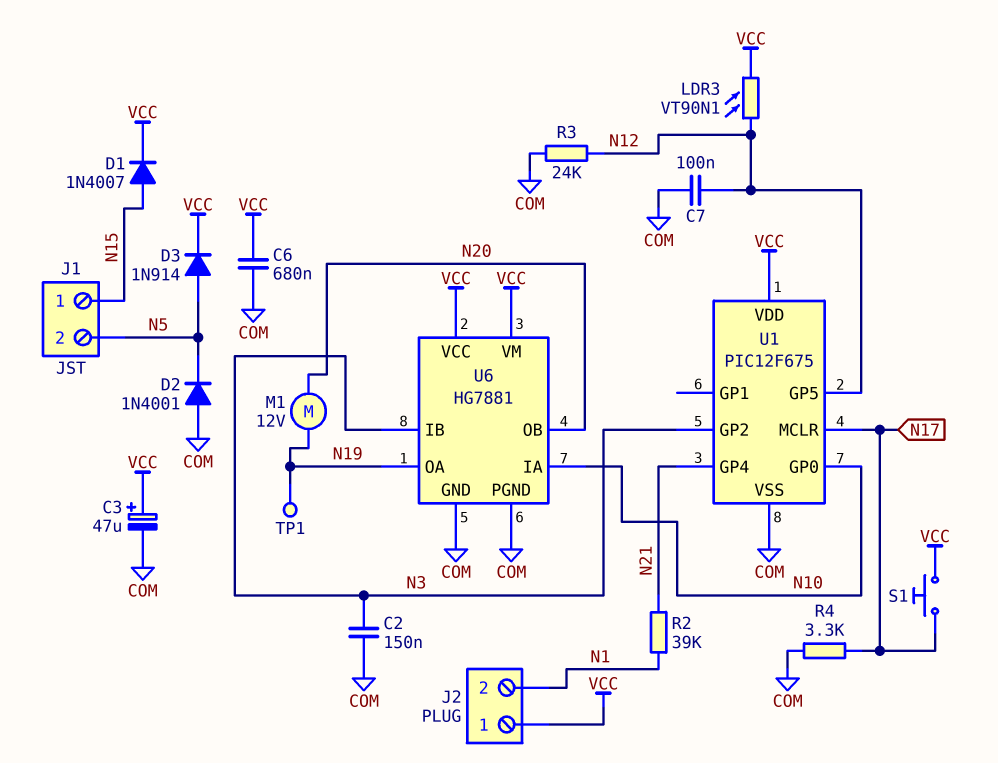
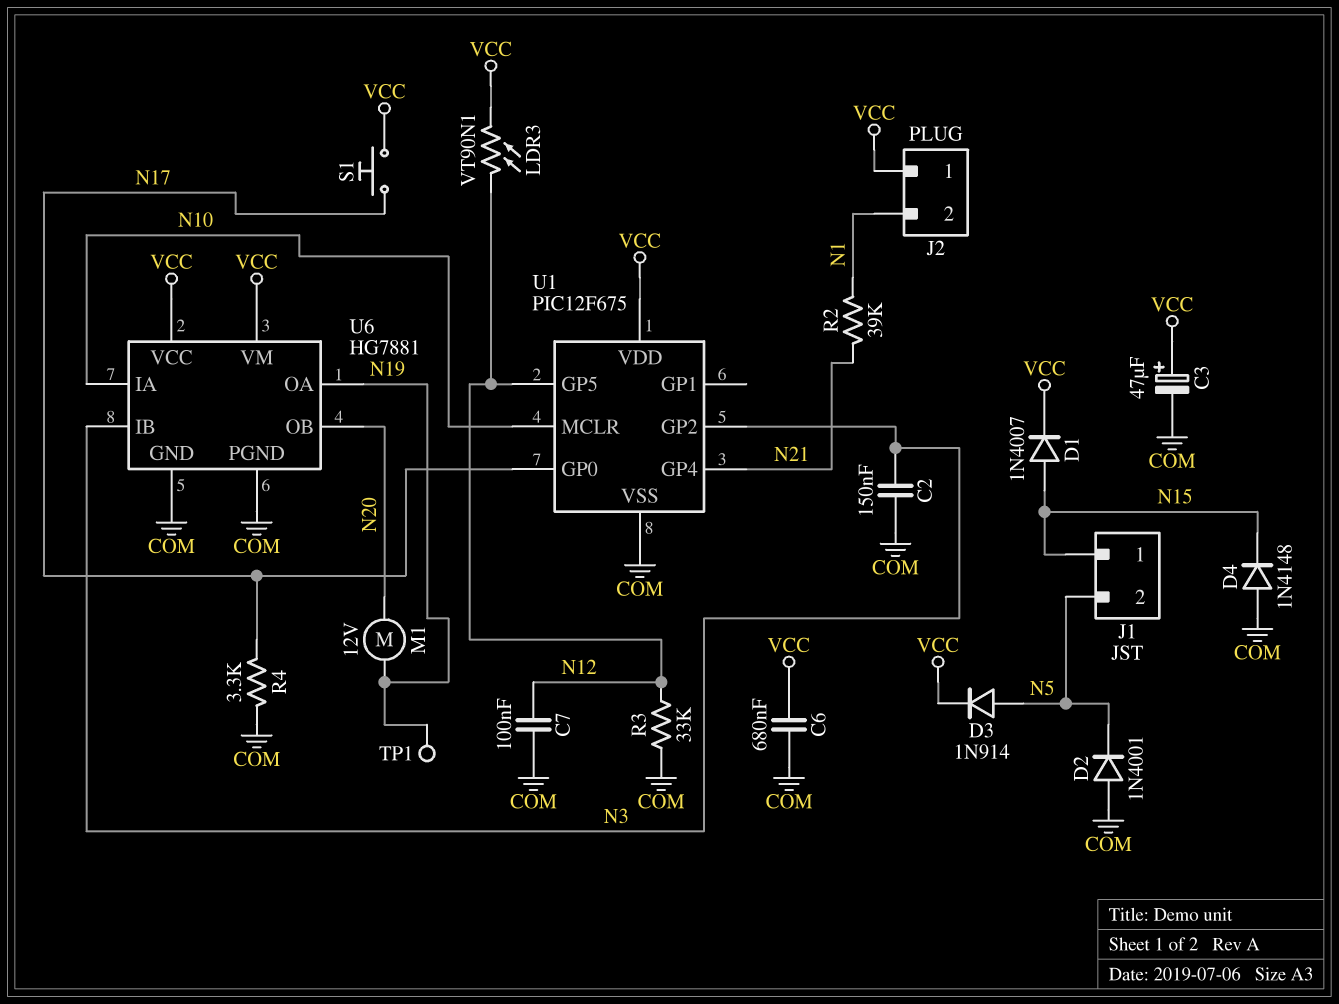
D4: none -> diode 1N4148 (A COM, K N15)
R3: 24k (COM, N12) -> 33k (COM, N12)
U1 pin GP0: N10 -> N17
U1 pin MCLR: N17 -> N10

